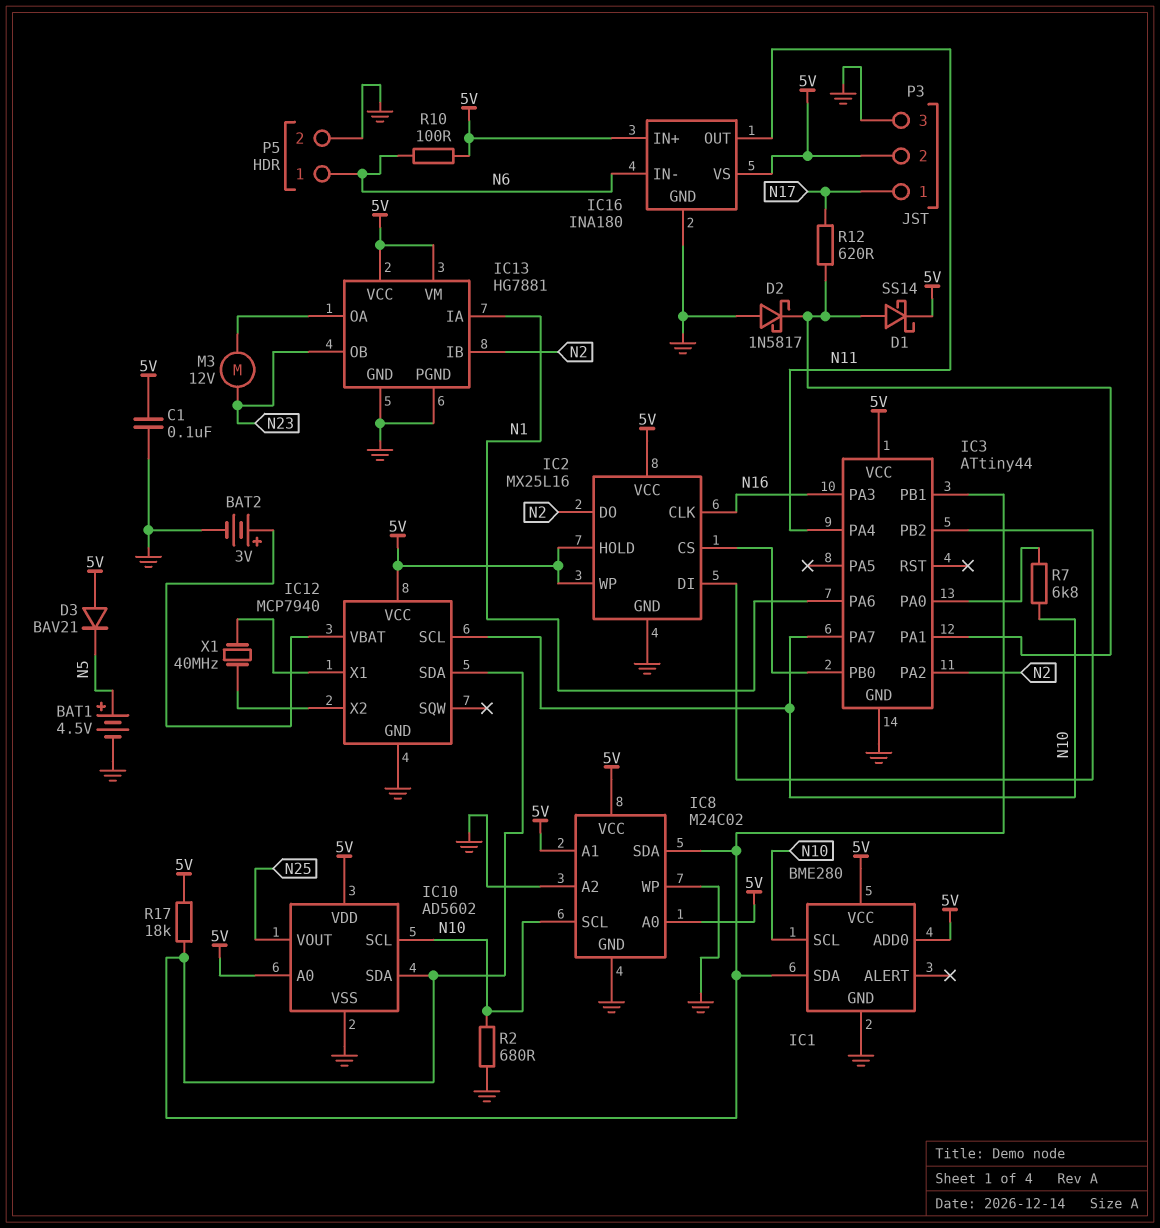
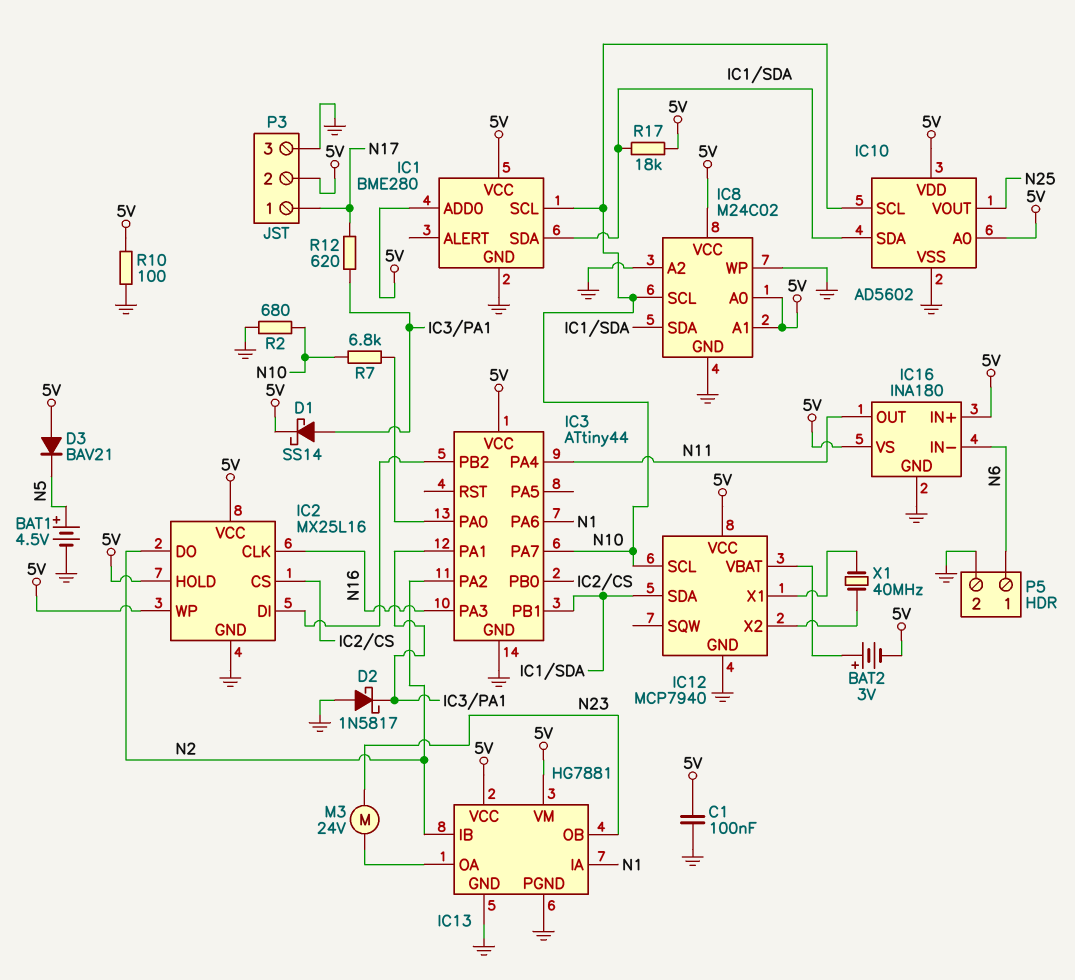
BAT2: 3V (plus IC12/VBAT, minus GND) -> 3V (plus IC12/VBAT, minus 5V)
M3: motor 12V (IC13/OA, N23) -> motor 24V (IC13/OA, N23)
R10: 100 (5V, N6) -> 100 (5V, GND)

